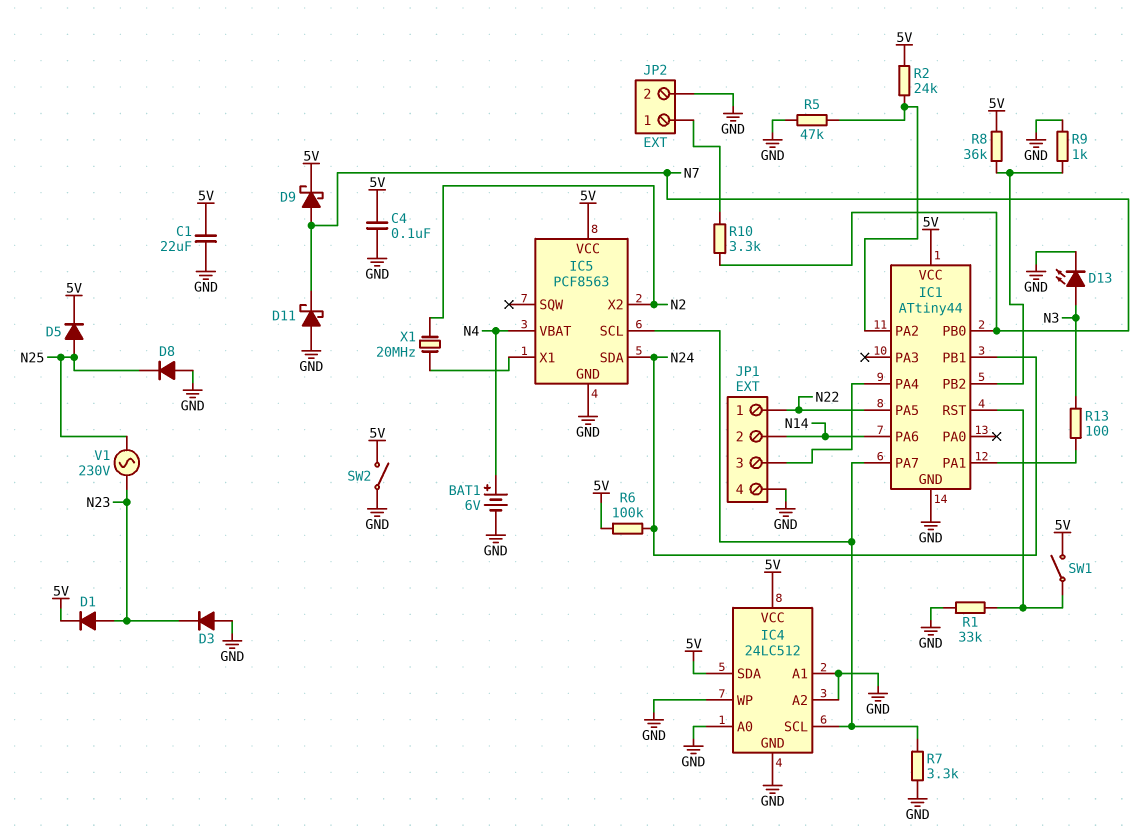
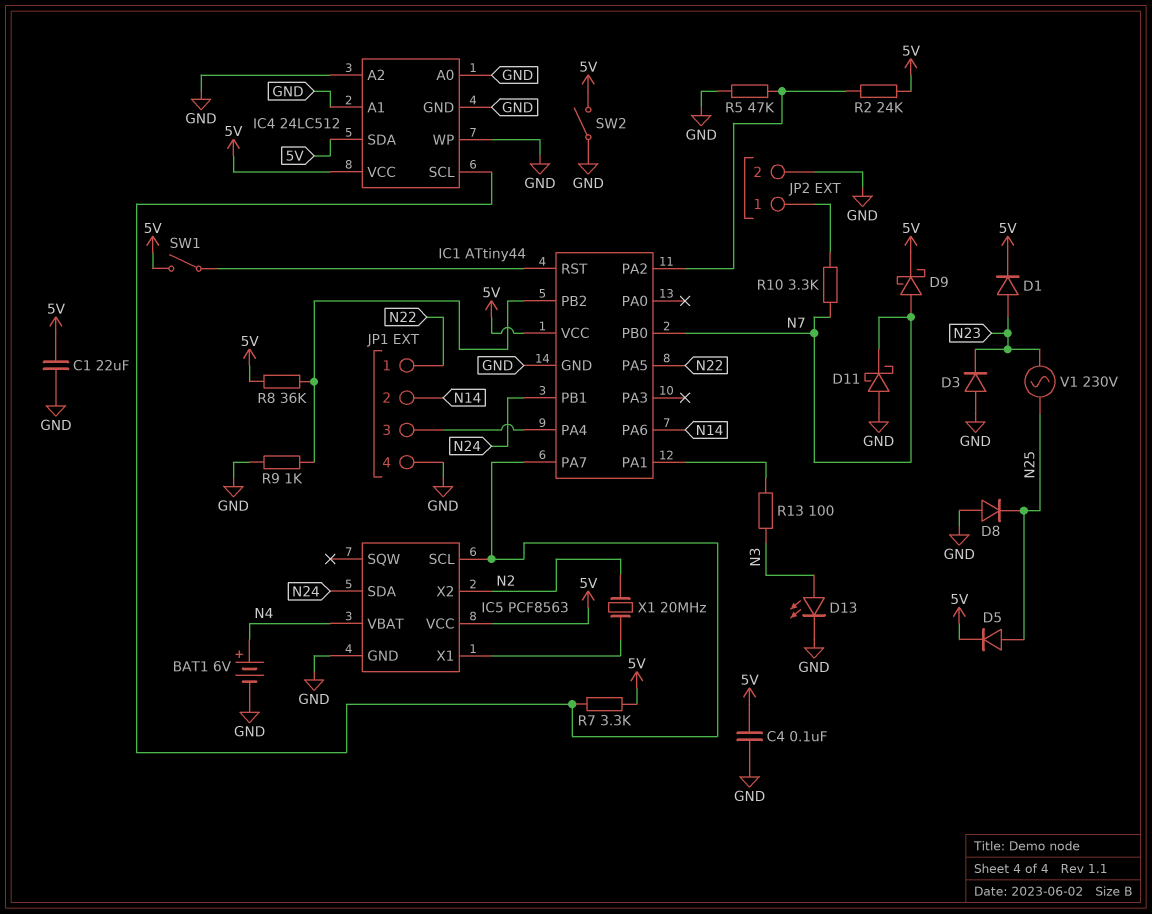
R1: 33k (GND, IC1/RST) -> none
R6: 100k (5V, N24) -> none
R7: 3.3k (GND, IC1/PA7) -> 3.3k (5V, IC1/PA7)

